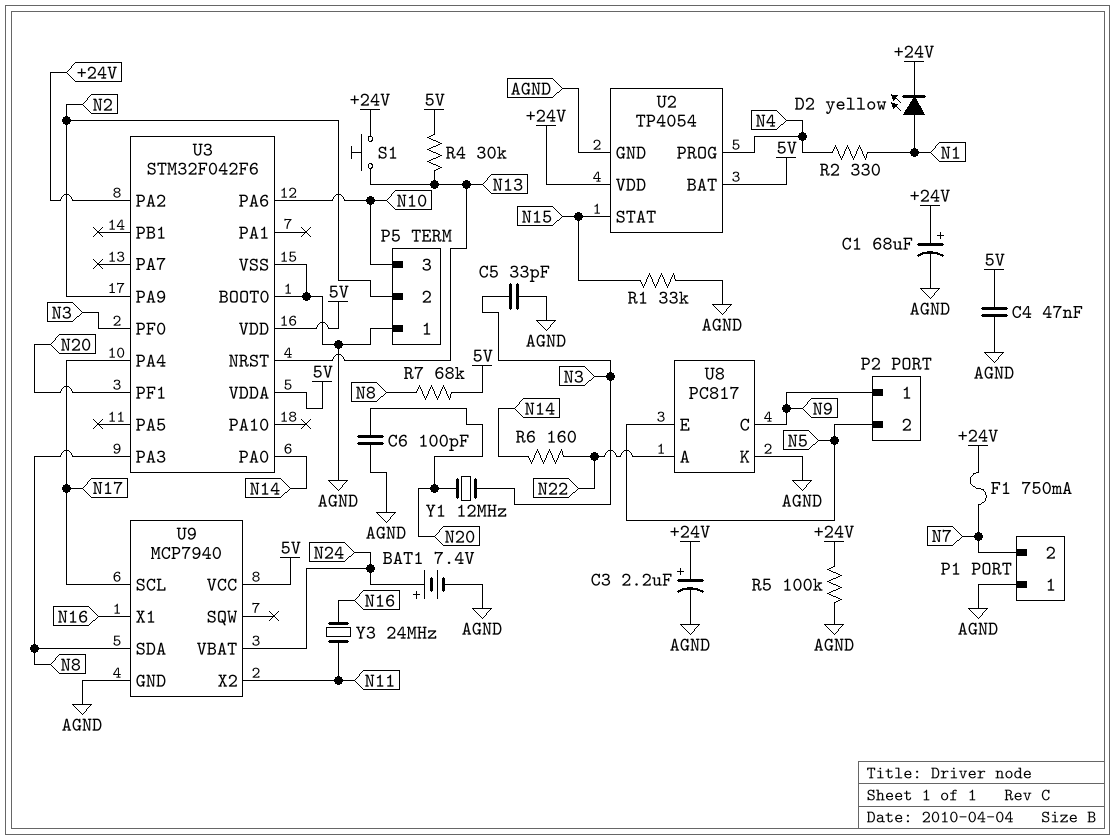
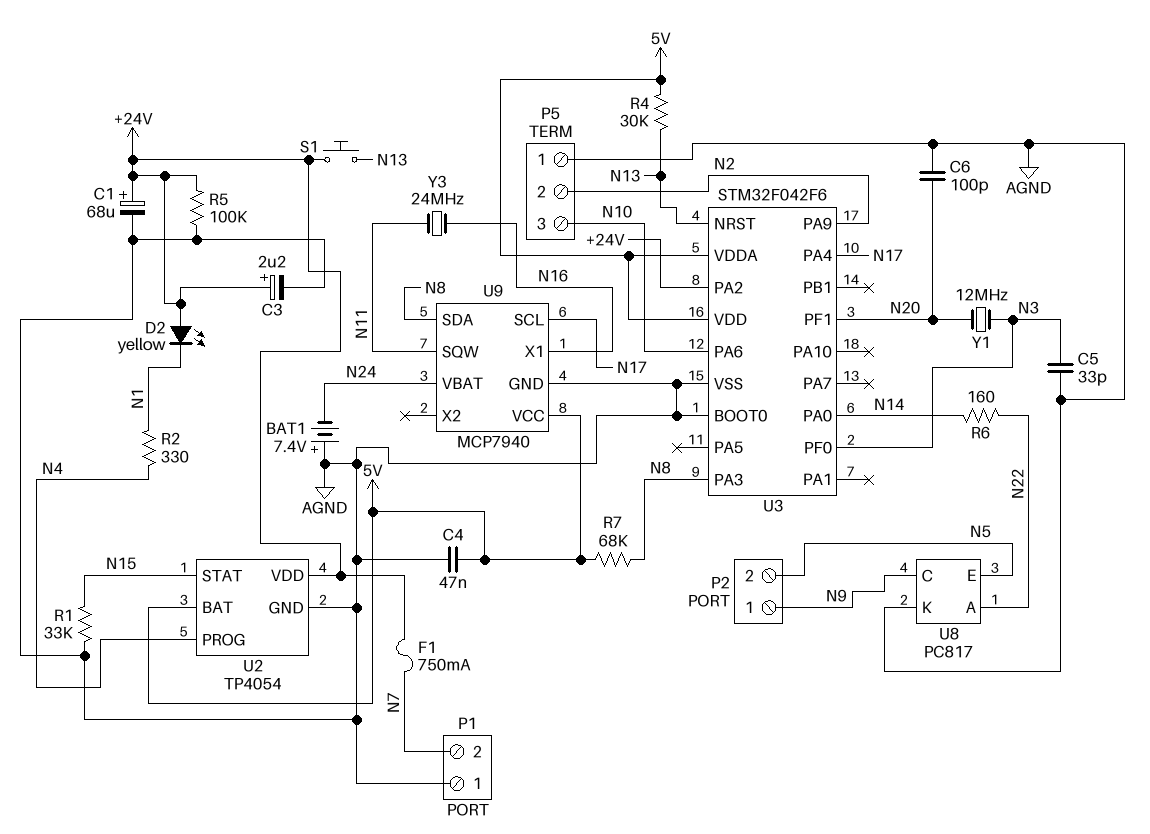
BAT1: 7.4V (plus N24, minus AGND) -> 7.4V (plus AGND, minus N24)
D2: LED yellow (A N1, K +24V) -> LED yellow (A +24V, K N1)
U9 pin SQW: none -> N11
U9 pin X2: N11 -> none

